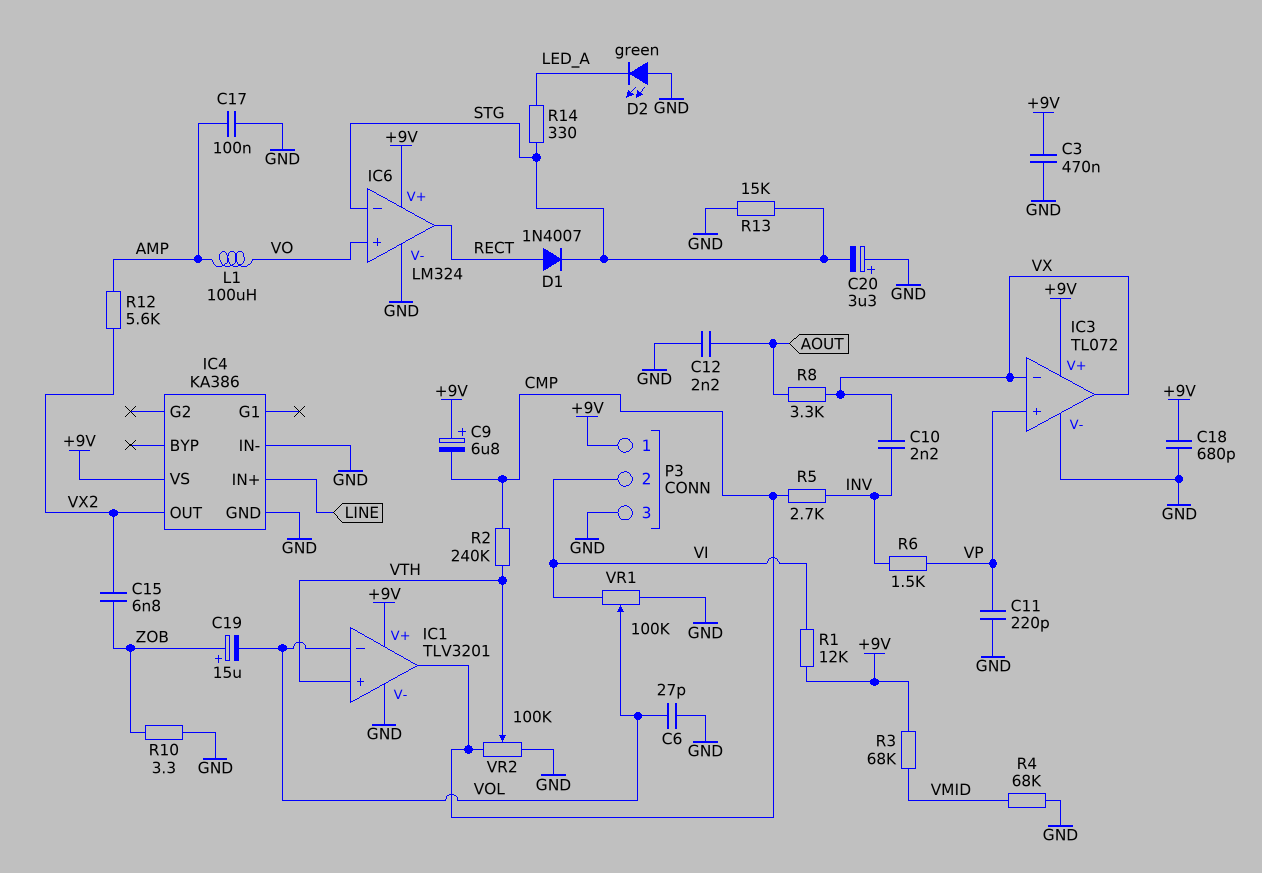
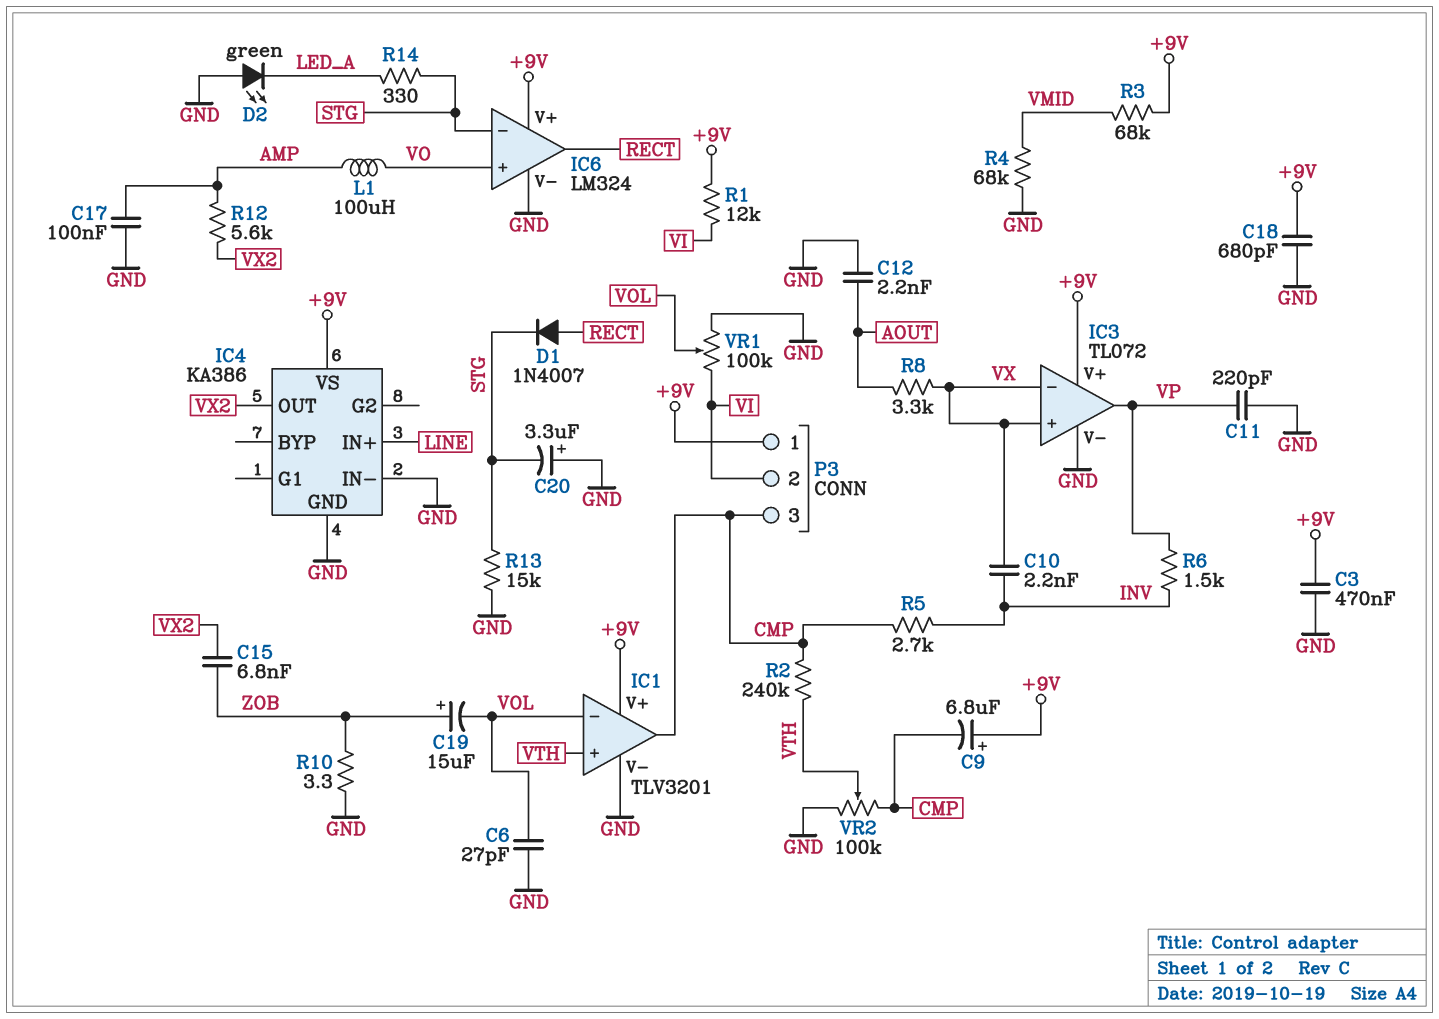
IC3 pin in+: VP -> VX
IC3 pin out: VX -> VP
P3 pin 3: GND -> CMP

